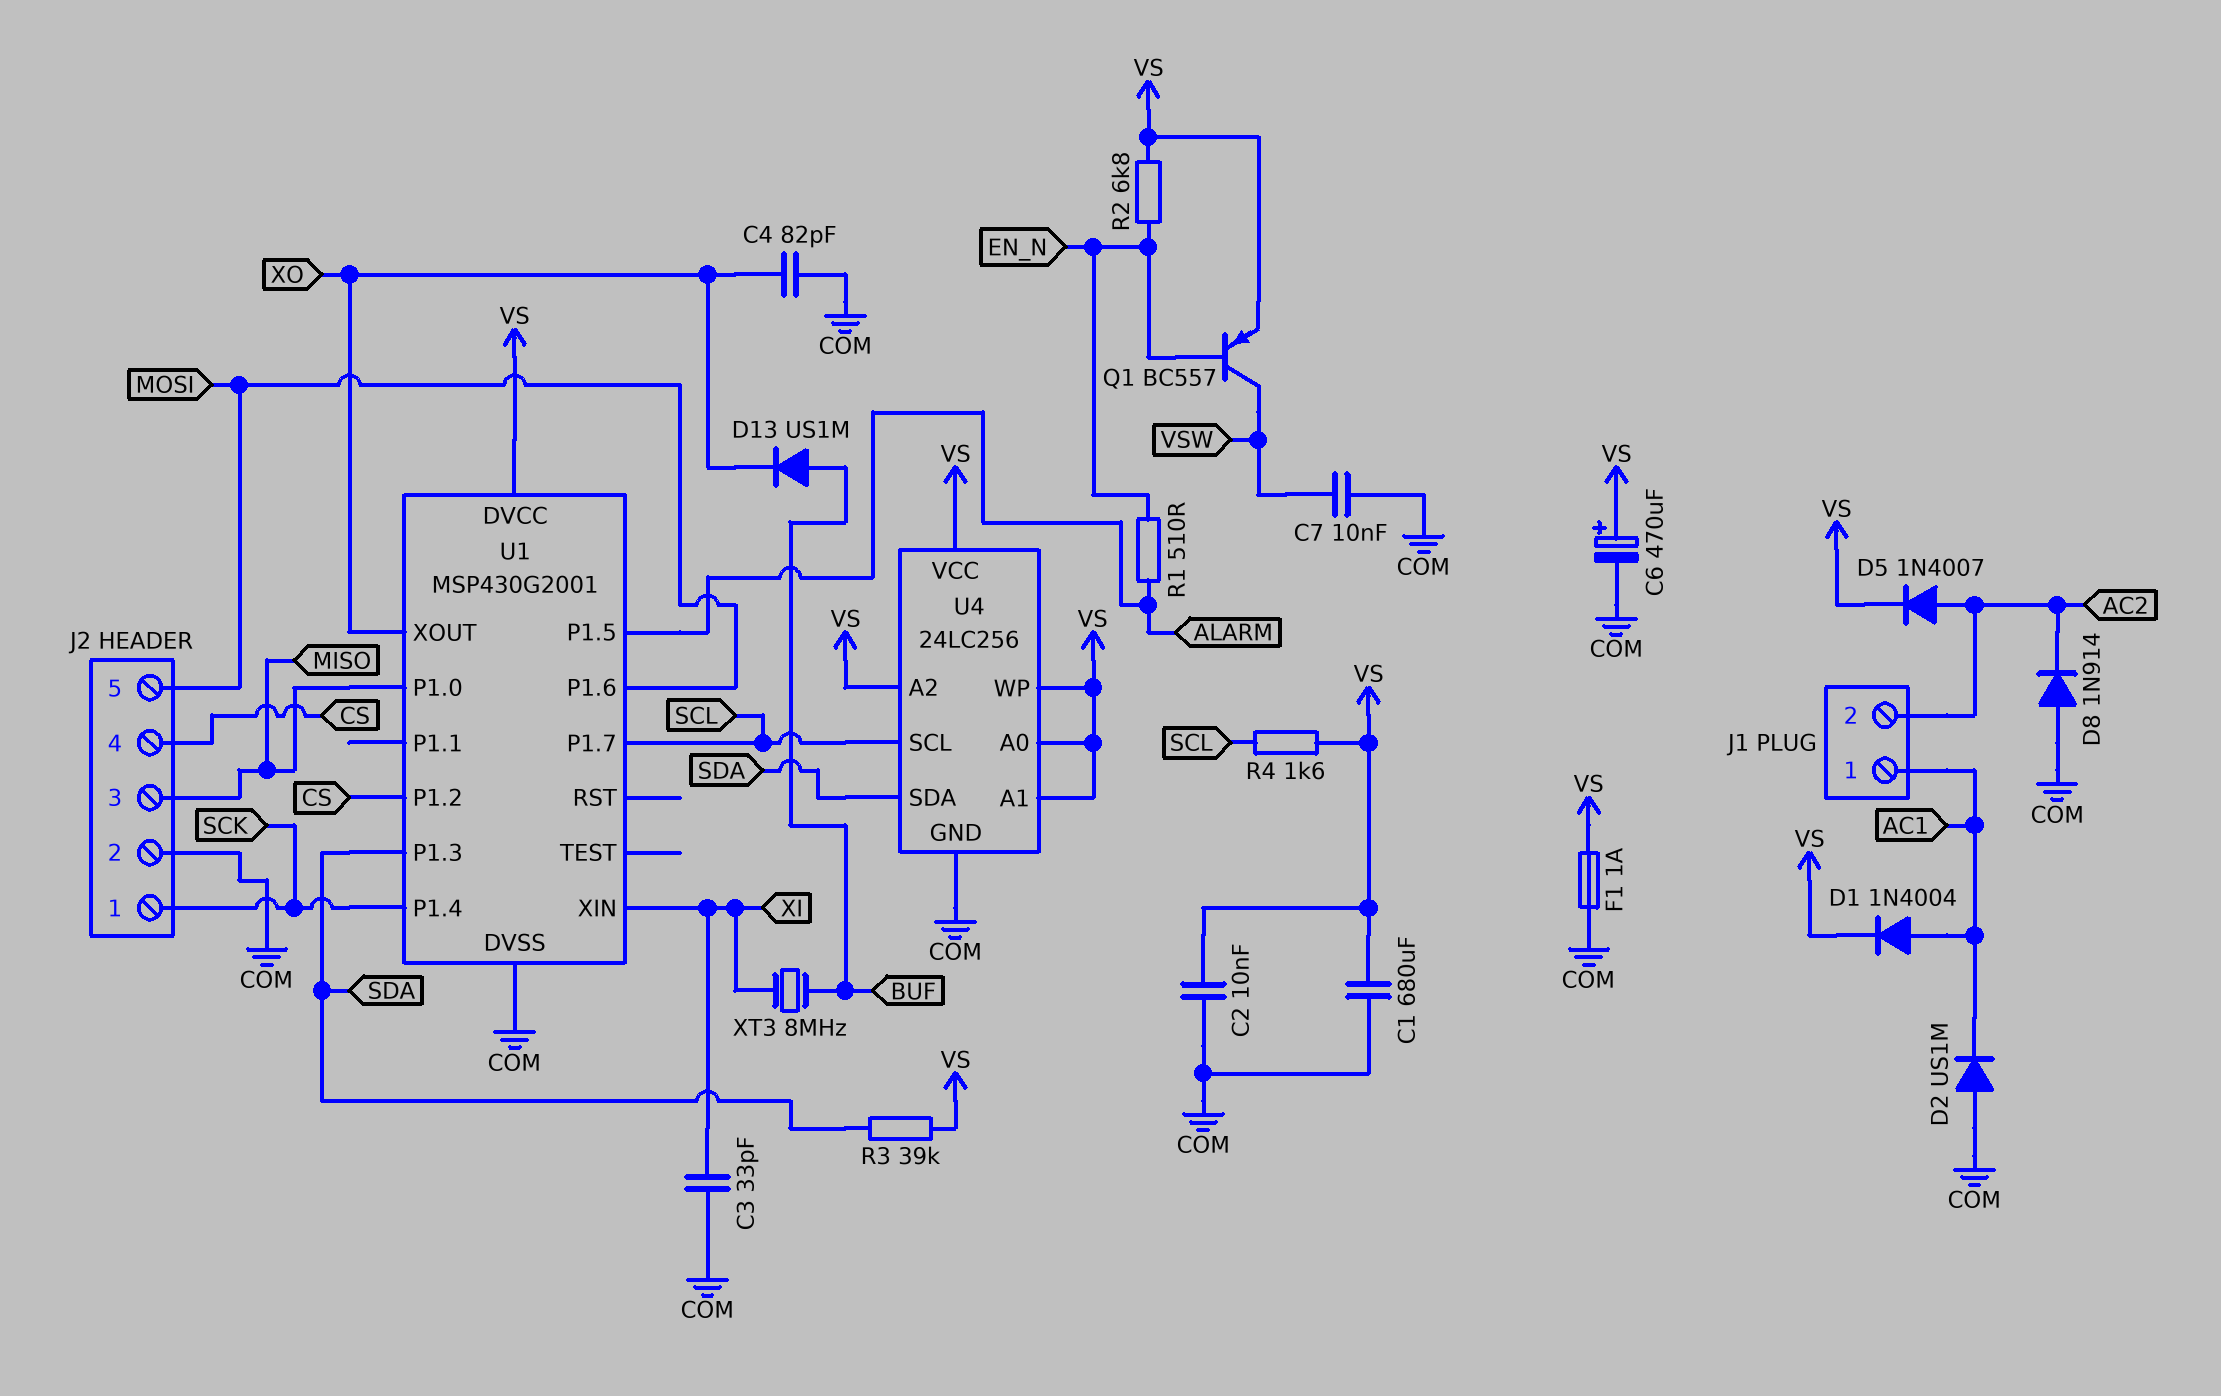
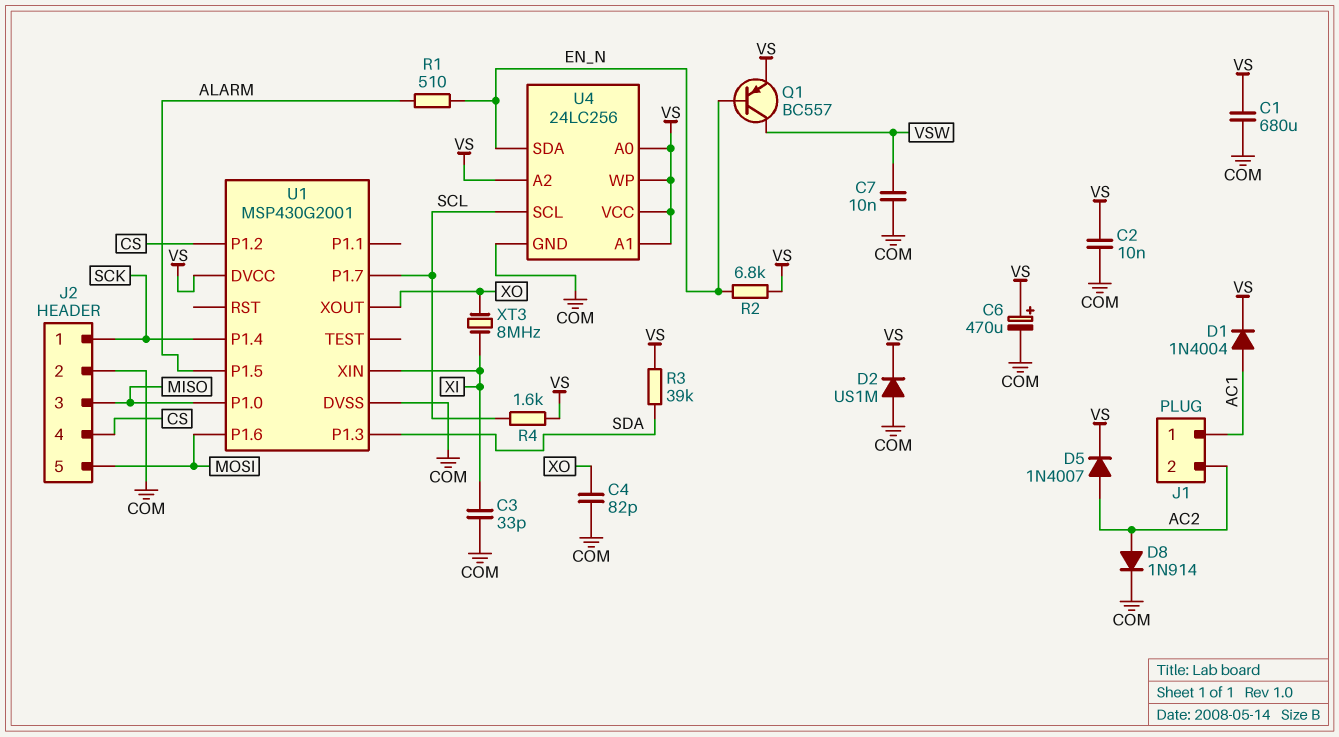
D2: diode US1M (A COM, K AC1) -> diode US1M (A COM, K VS)
D8: diode 1N914 (A COM, K AC2) -> diode 1N914 (A AC2, K COM)
D13: diode US1M (A BUF, K XO) -> none
F1: 1A (COM, VS) -> none
U4 pin SDA: SDA -> EN_N
XT3: 8MHz (BUF, XI) -> 8MHz (XI, XO)

